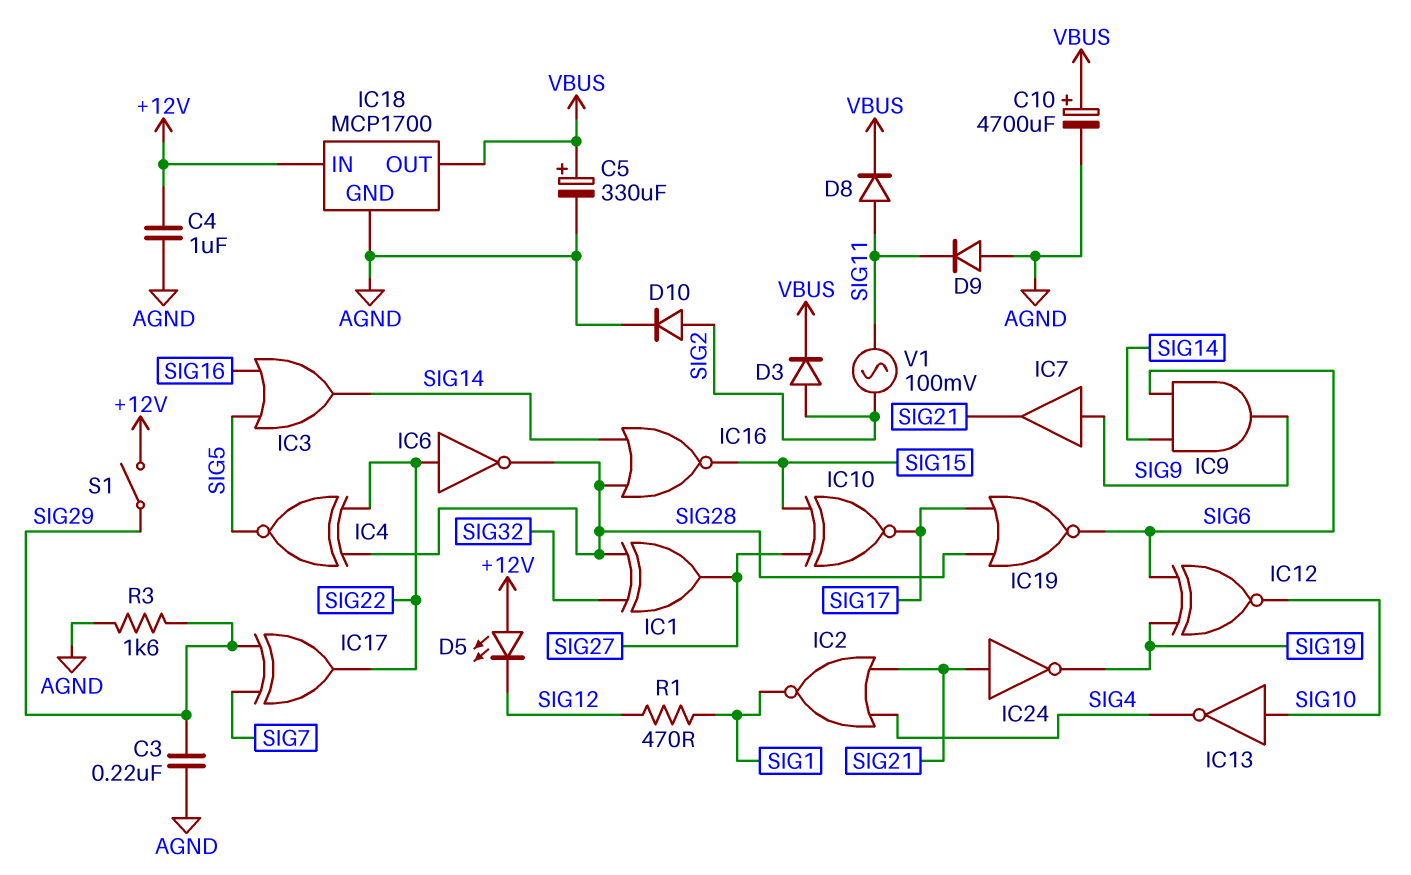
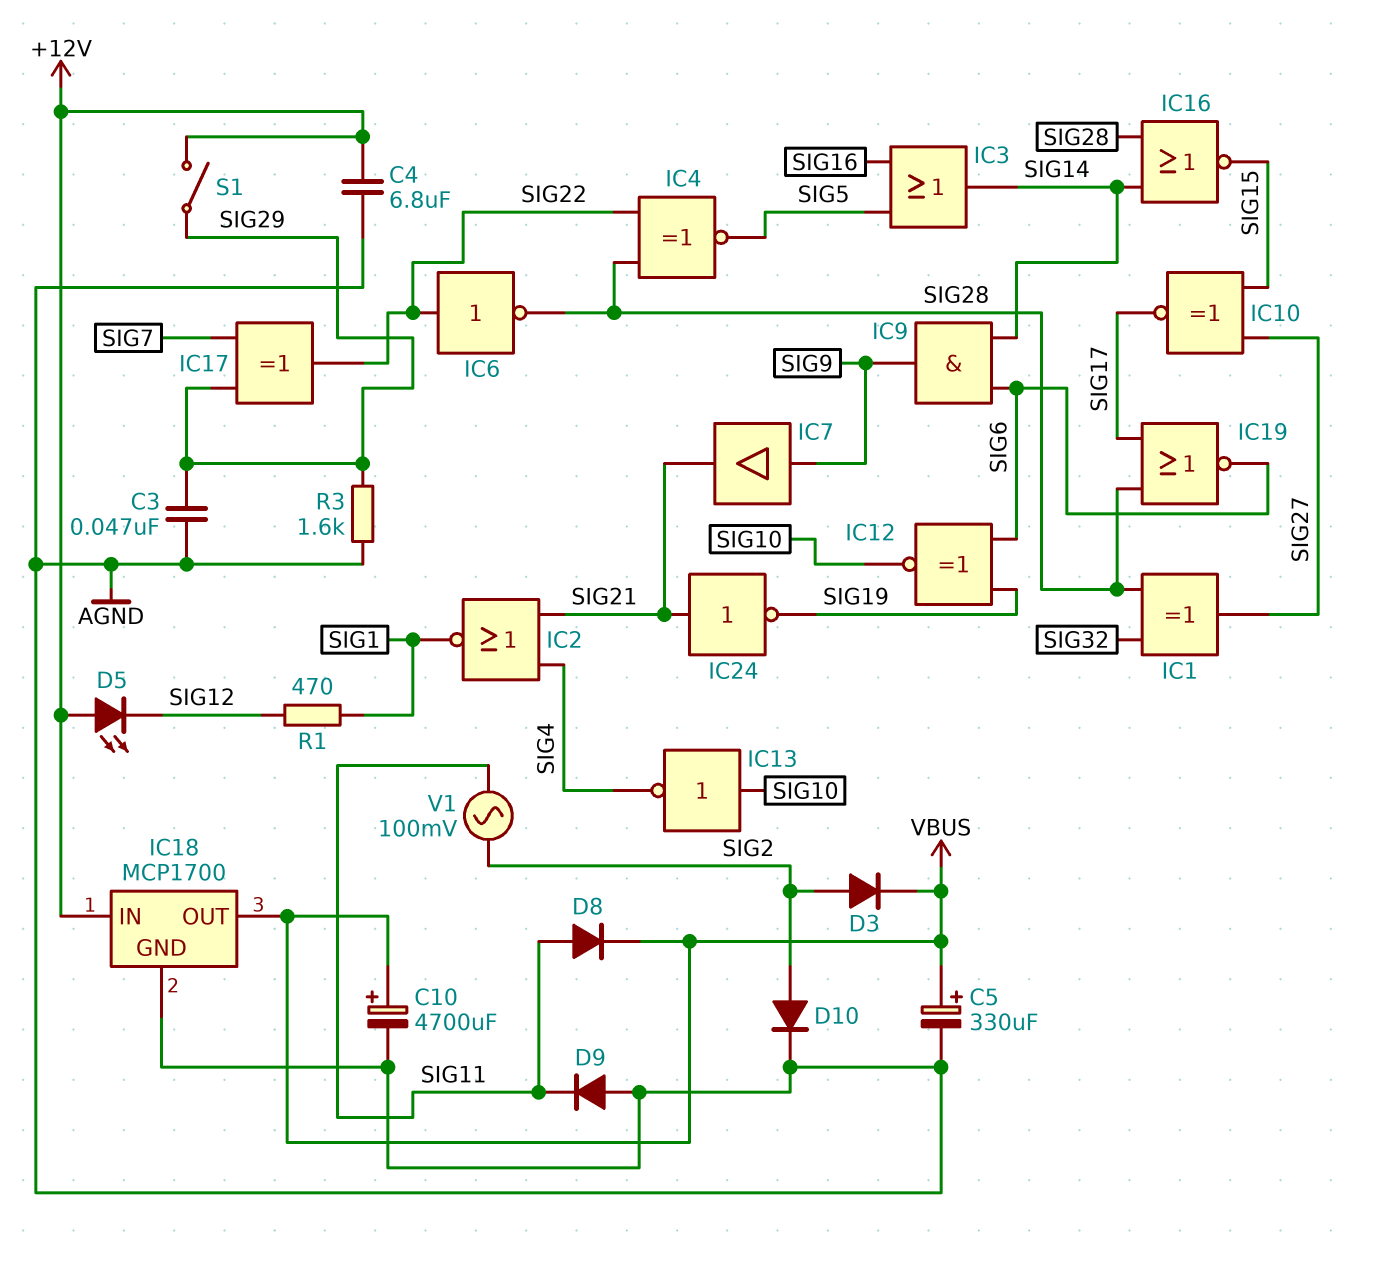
C3: 220nF (AGND, SIG29) -> 47nF (AGND, SIG29)
C4: 1uF (+12V, AGND) -> 6.8uF (+12V, AGND)

